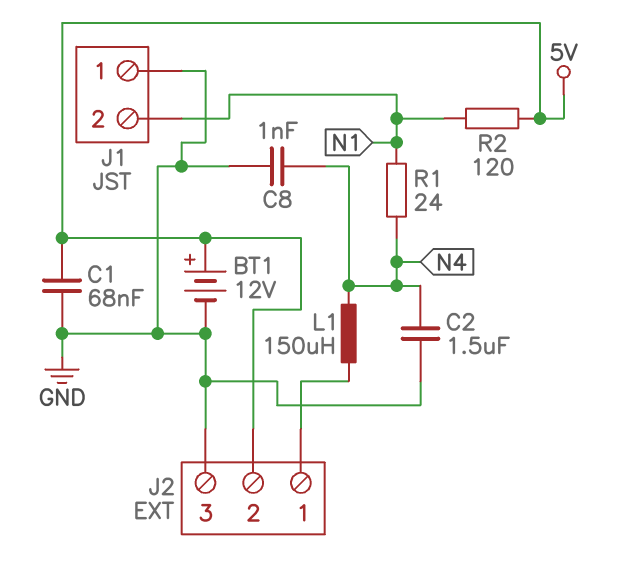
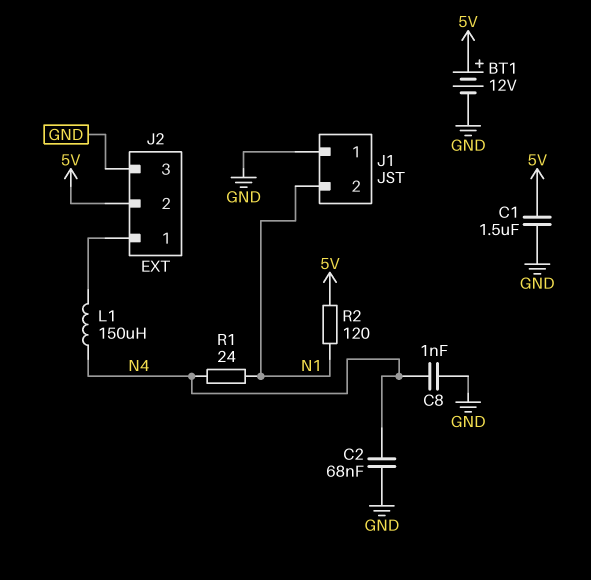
C1: 68nF (5V, GND) -> 1.5uF (5V, GND)
C2: 1.5uF (GND, N4) -> 68nF (GND, N4)

